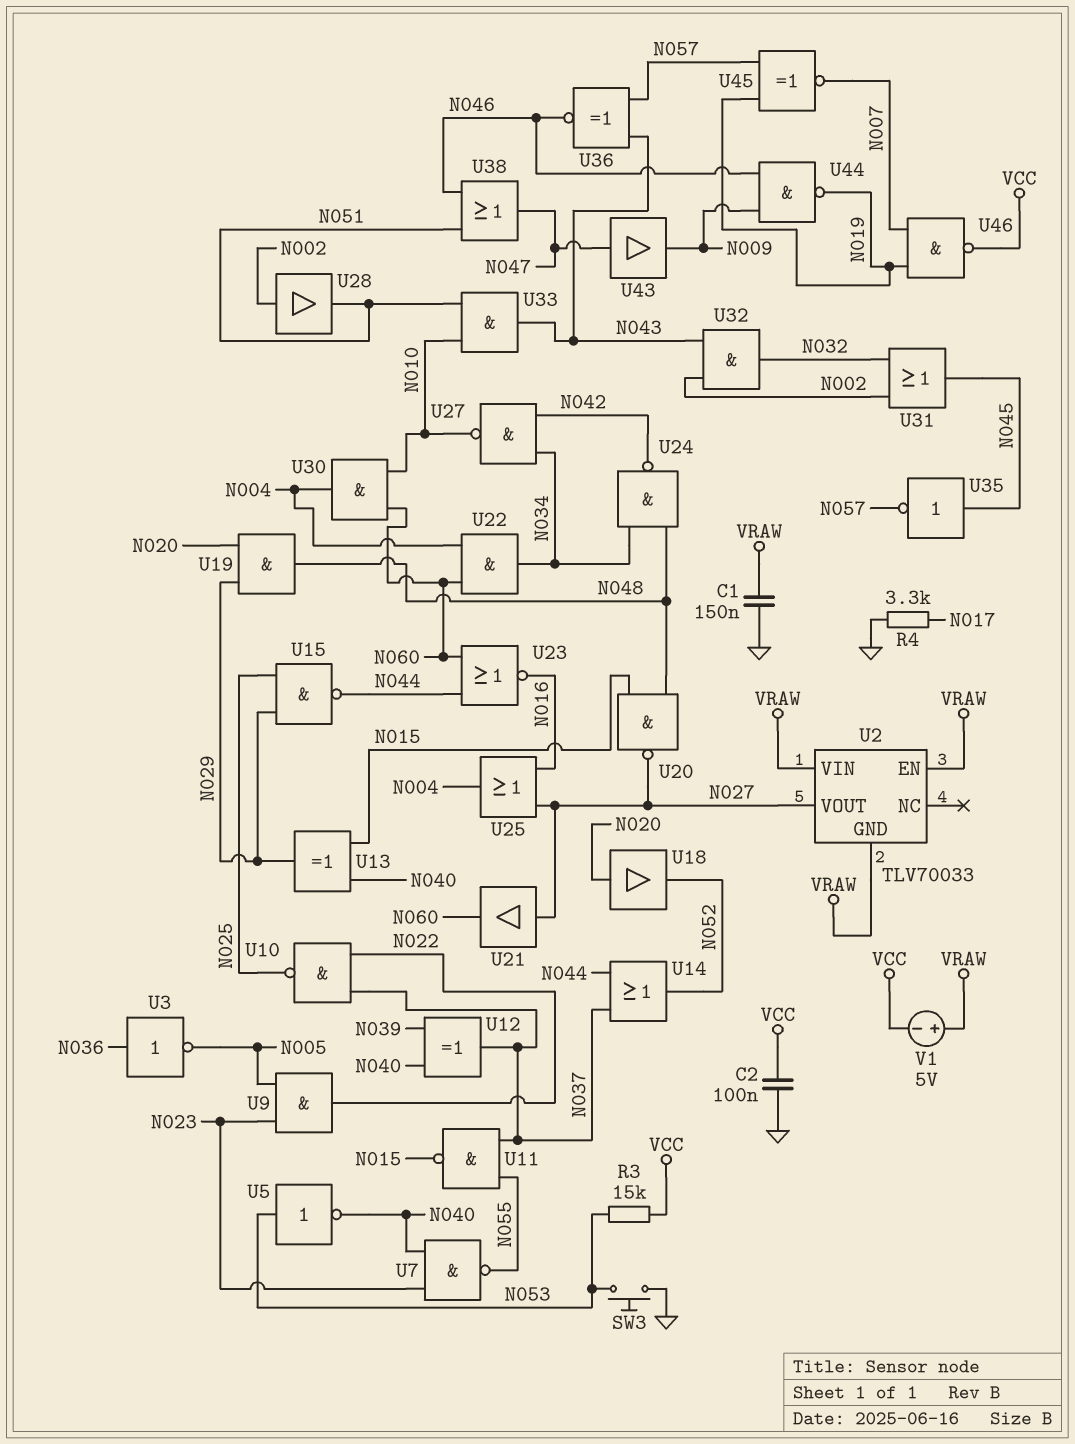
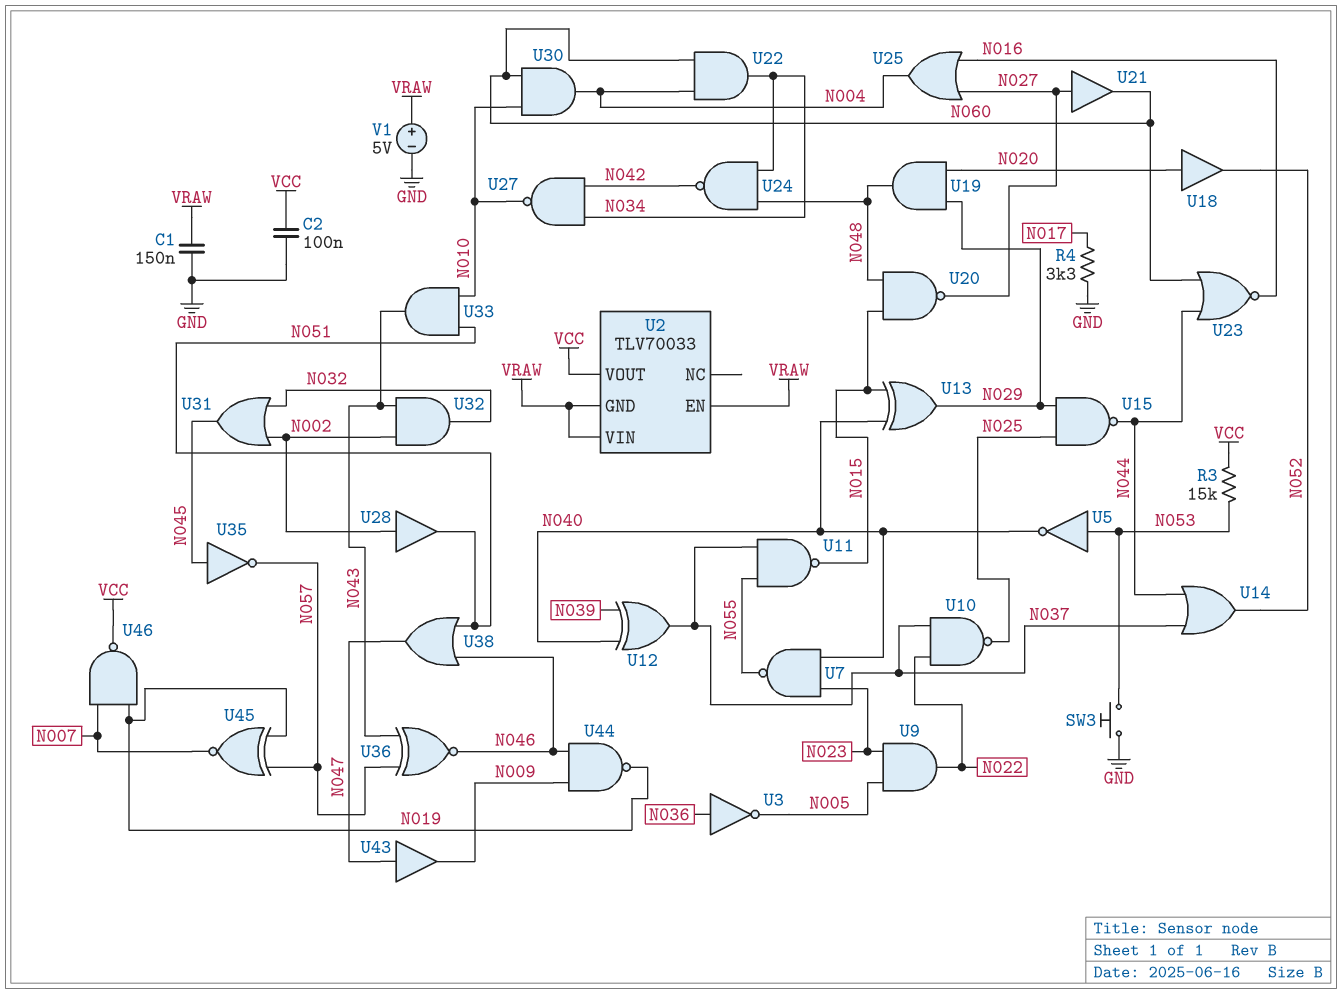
U2 pin VOUT: N027 -> VCC
V1: 5V (plus VRAW, minus VCC) -> 5V (plus VRAW, minus GND)

